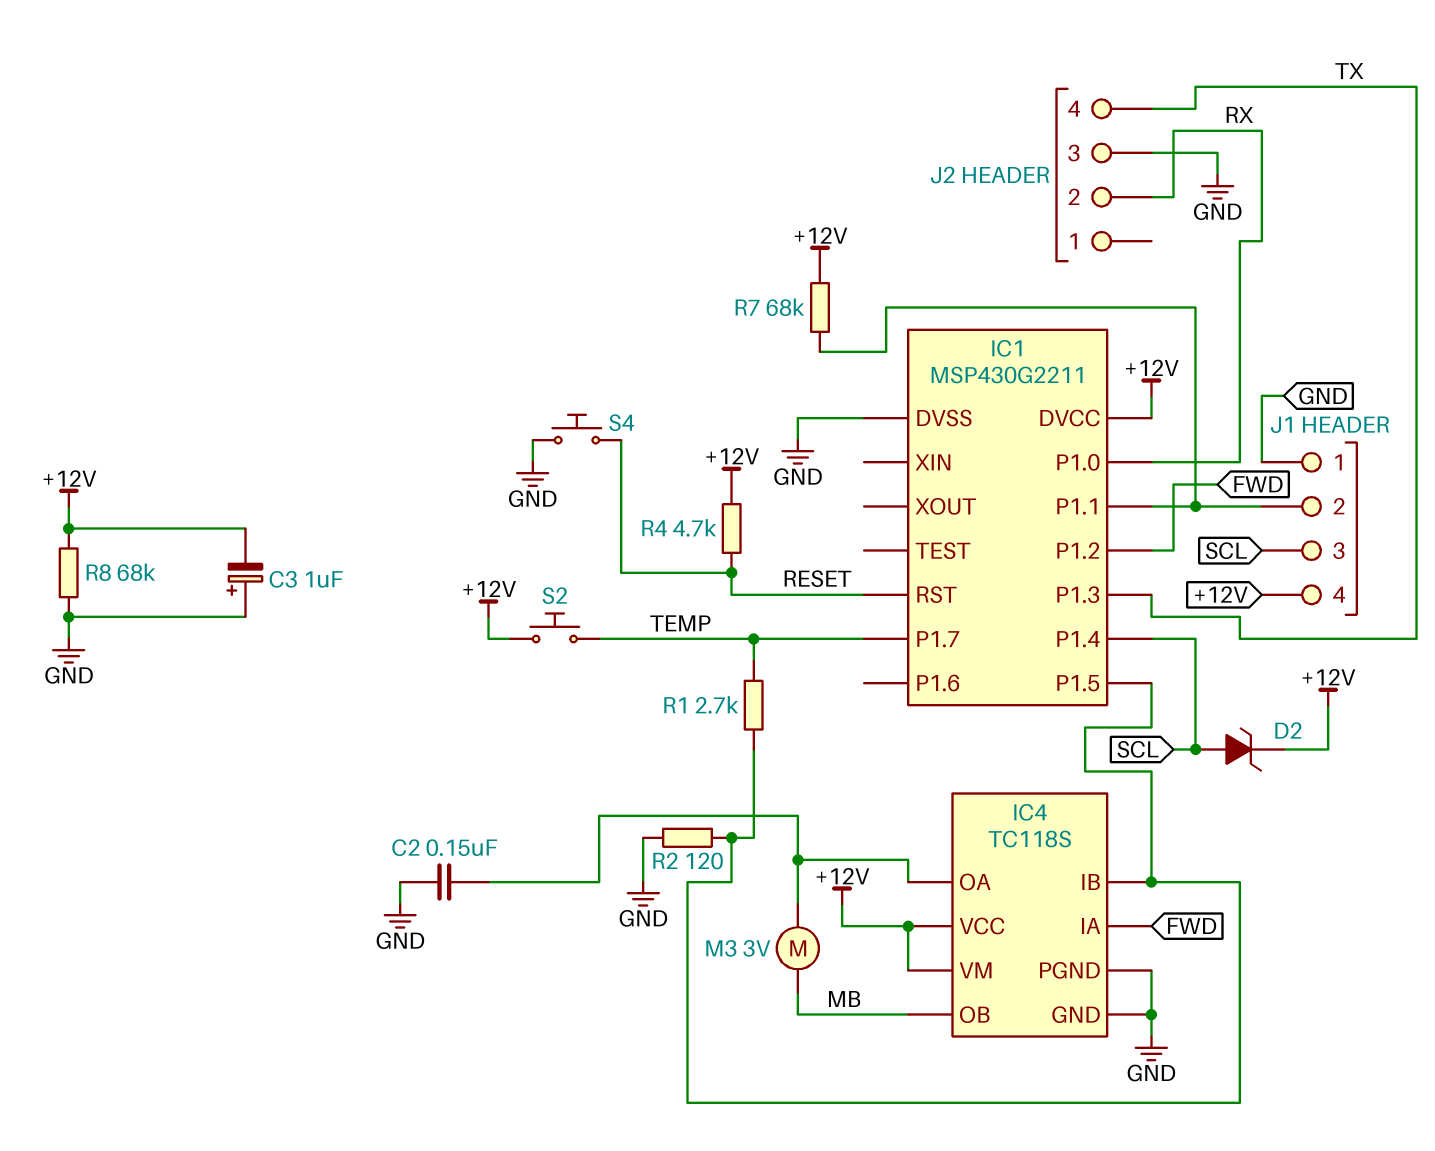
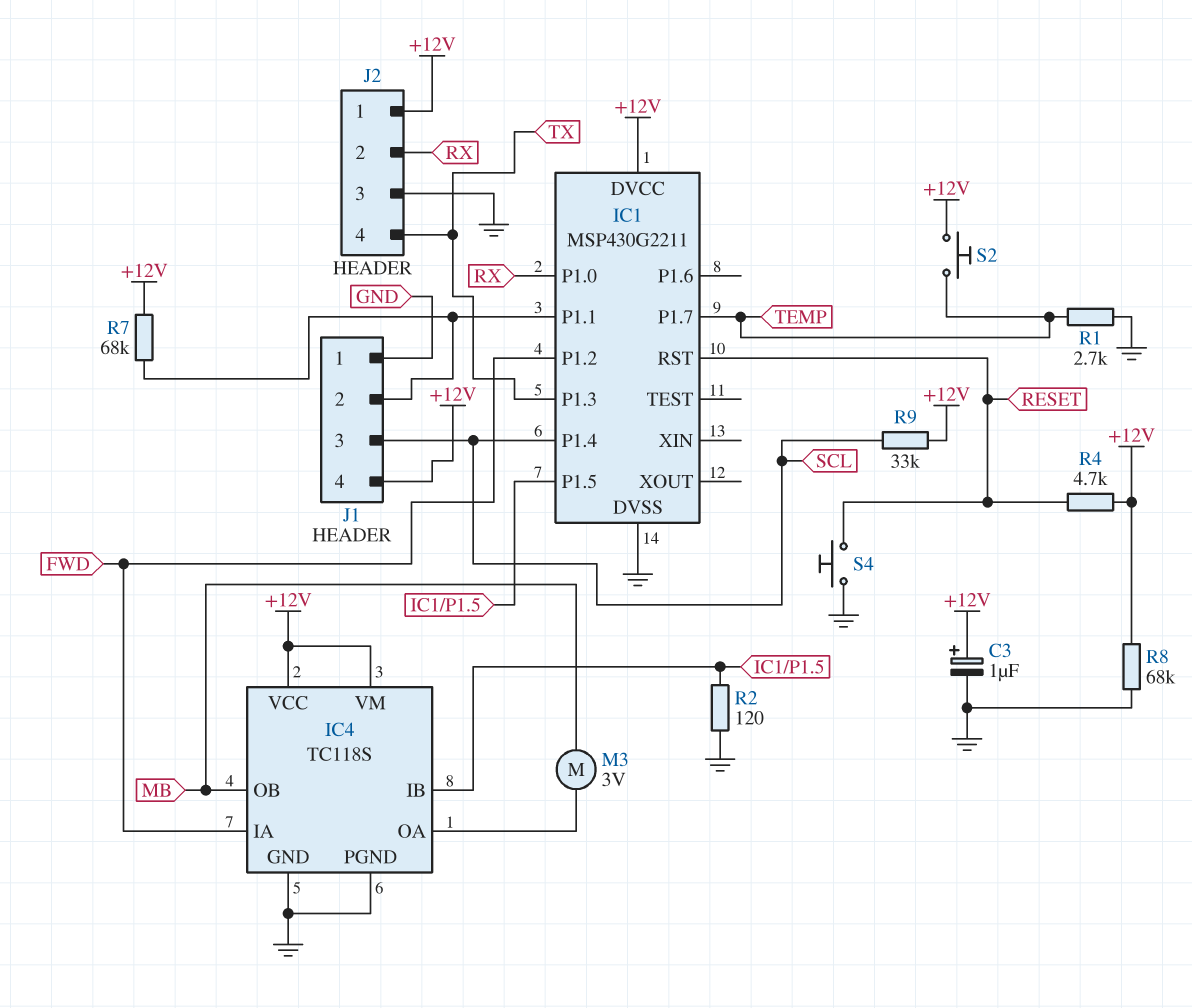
C2: 150nF (GND, IC4/OA) -> none
C3: 1uF (plus GND, minus +12V) -> 1uF (plus +12V, minus GND)
D2: zener (A SCL, K +12V) -> none
J2 pin 1: none -> +12V
R1: 2.7k (IC1/P1.5, TEMP) -> 2.7k (GND, TEMP)
R9: none -> 33k (+12V, SCL)

